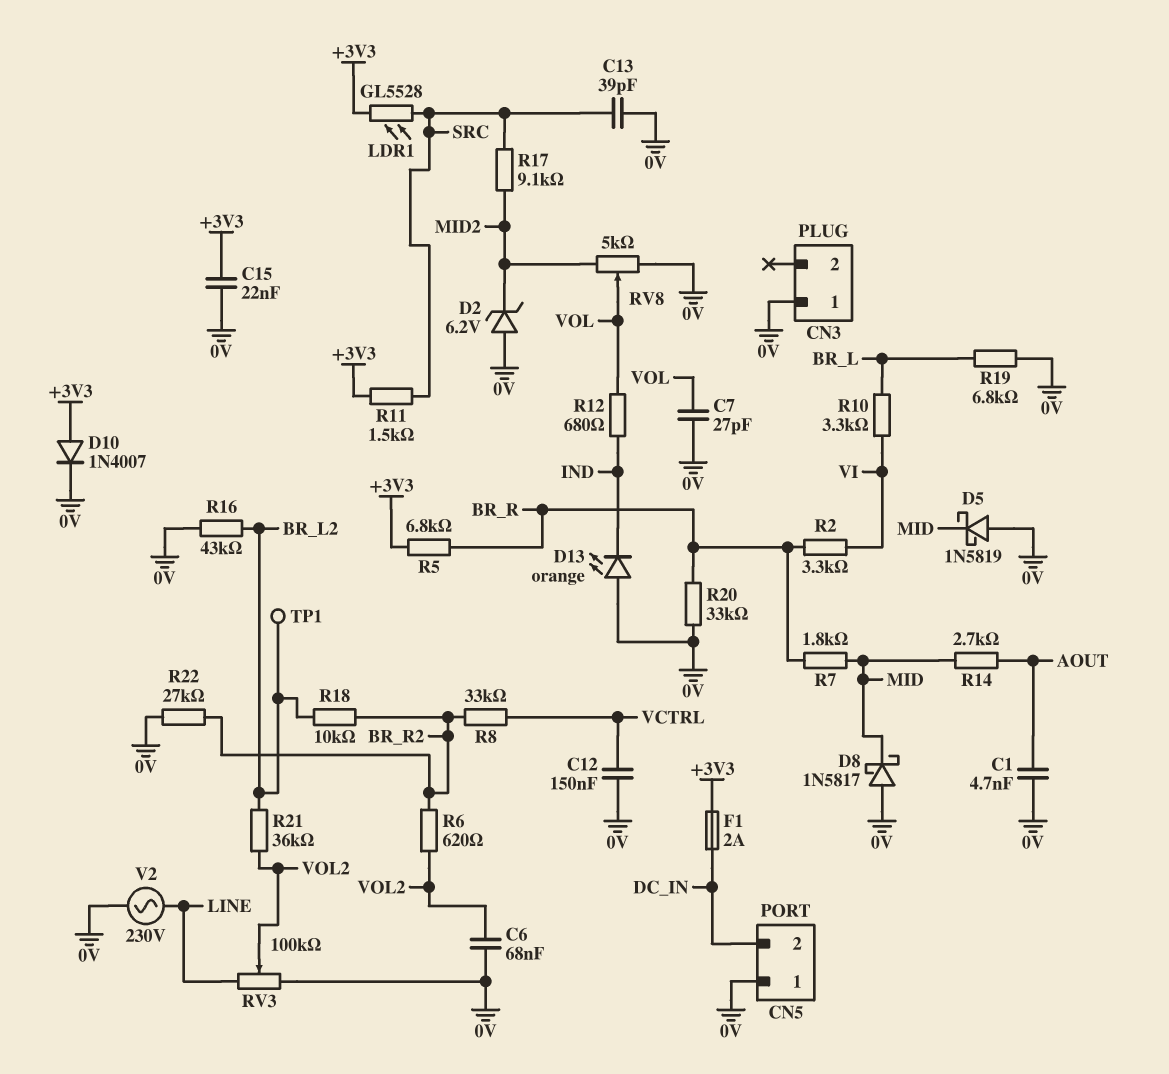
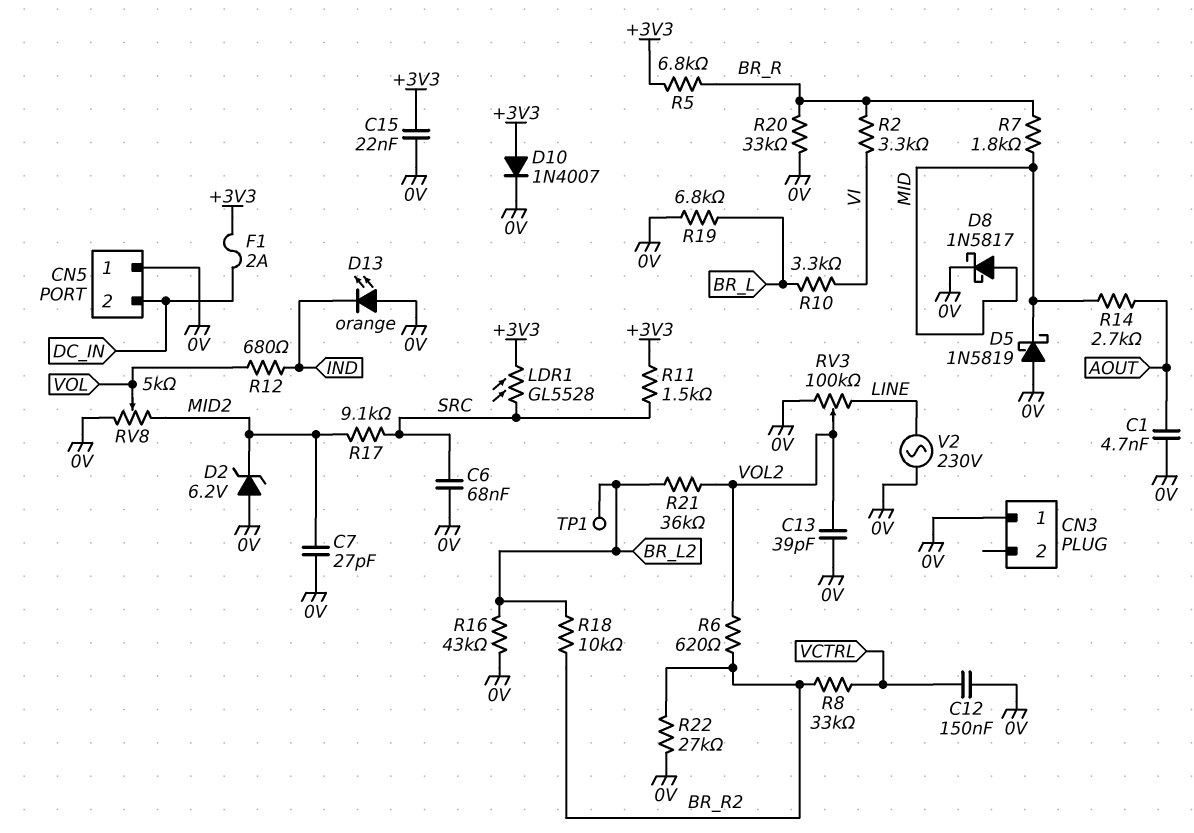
C6: 68nF (0V, VOL2) -> 68nF (0V, SRC)
C7: 27pF (0V, VOL) -> 27pF (0V, MID2)
C13: 39pF (0V, SRC) -> 39pF (0V, VOL2)
D8: schottky 1N5817 (A 0V, K MID) -> schottky 1N5817 (A MID, K 0V)

